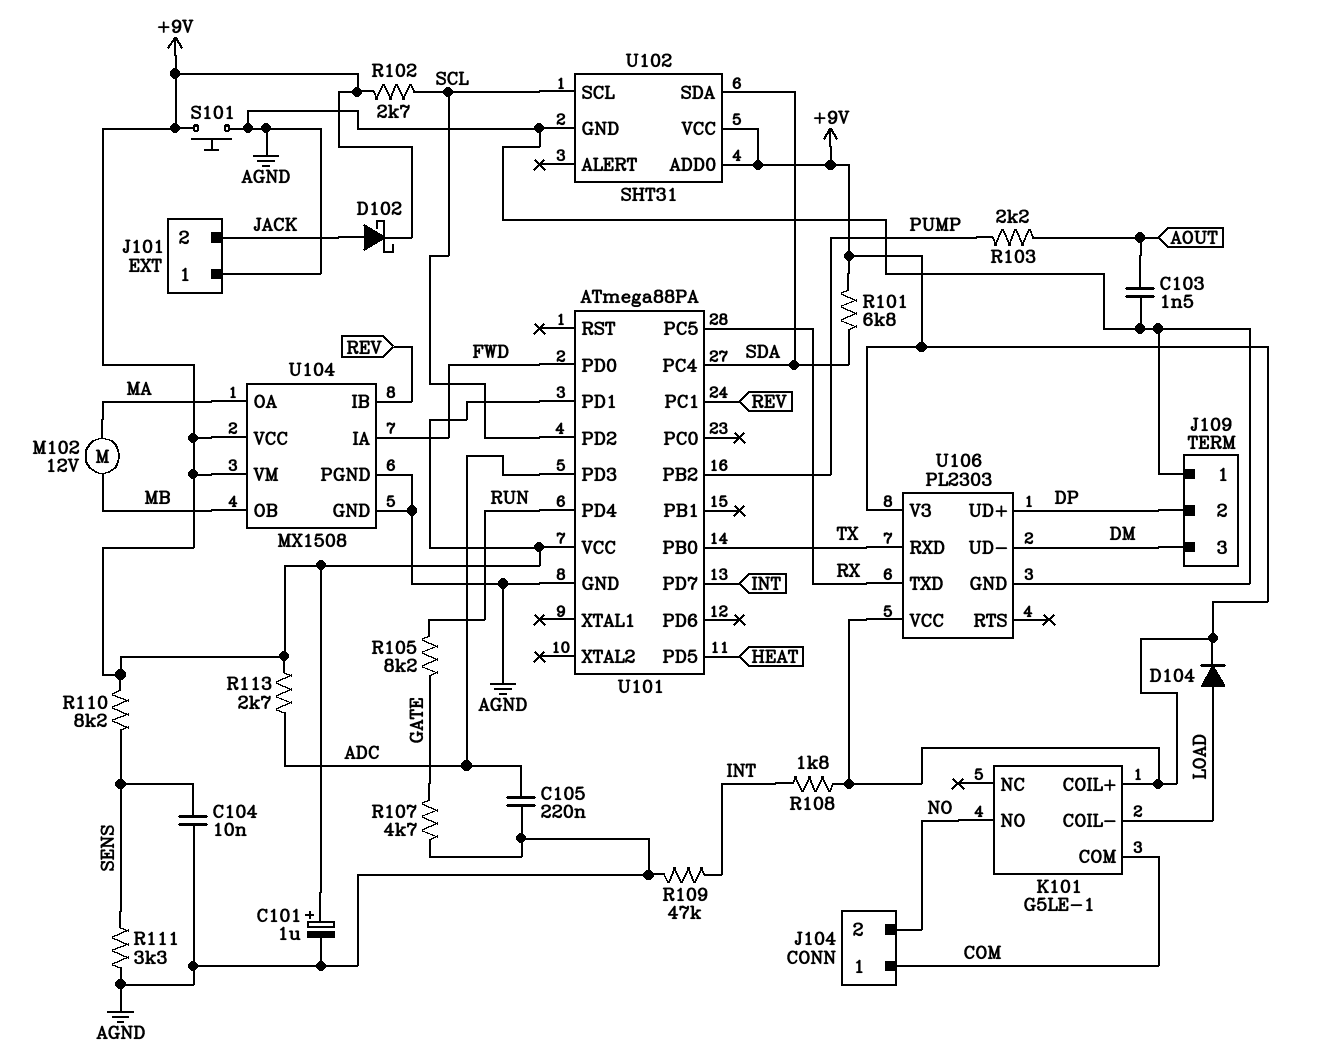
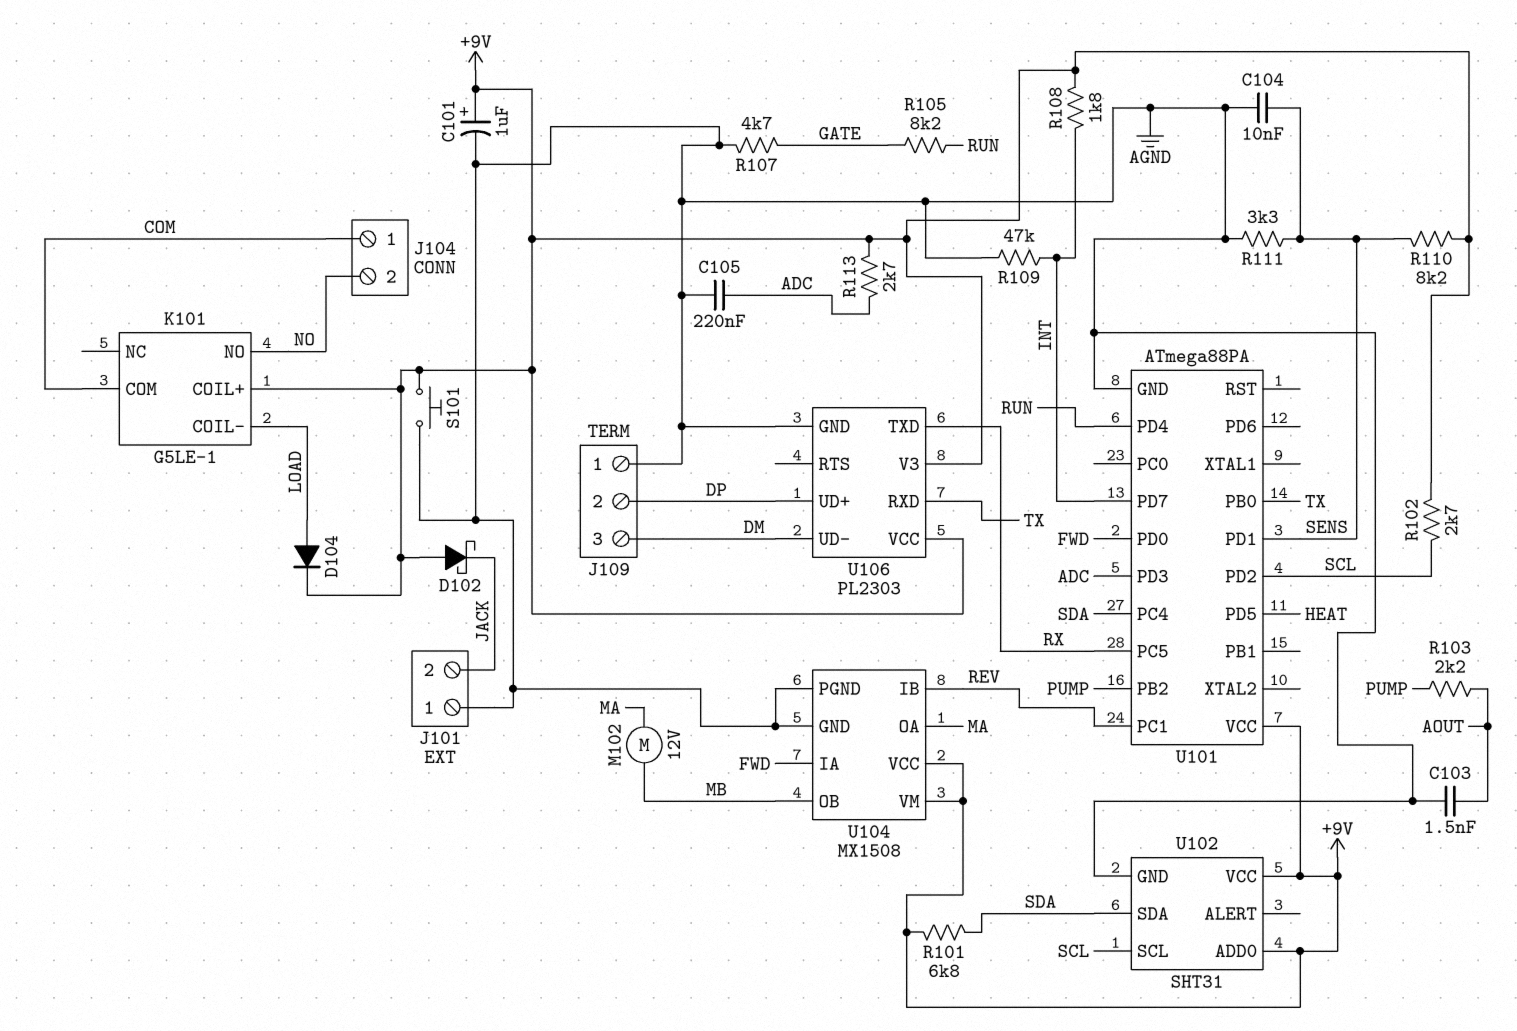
D102: schottky (A JACK, K +9V) -> schottky (A +9V, K JACK)
U101 pin PD1: +9V -> SENS

